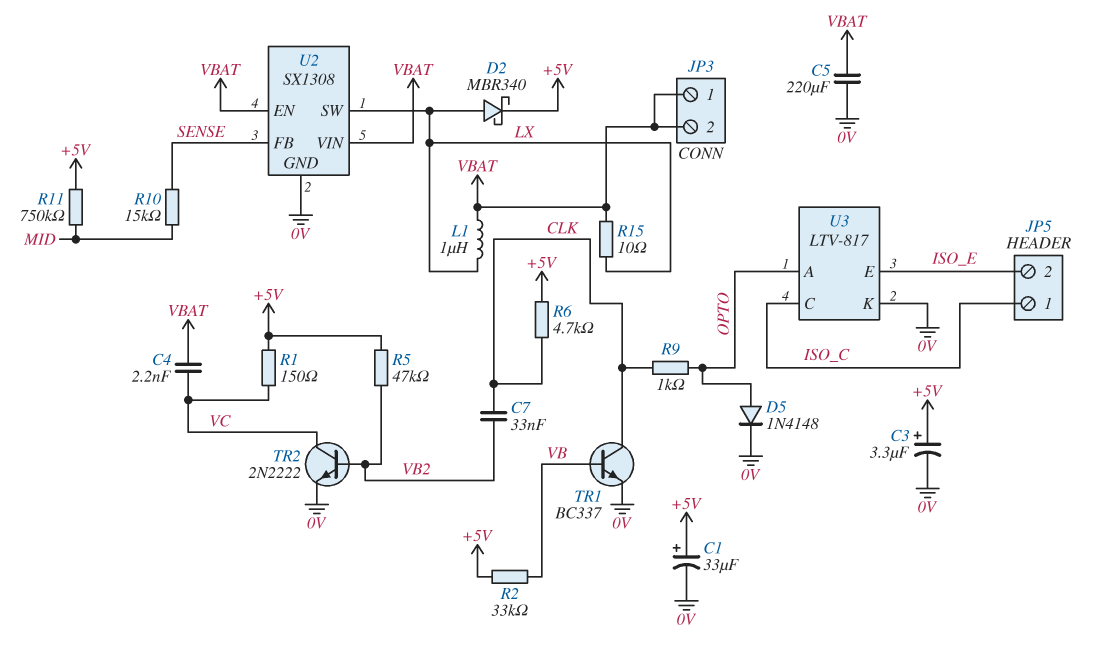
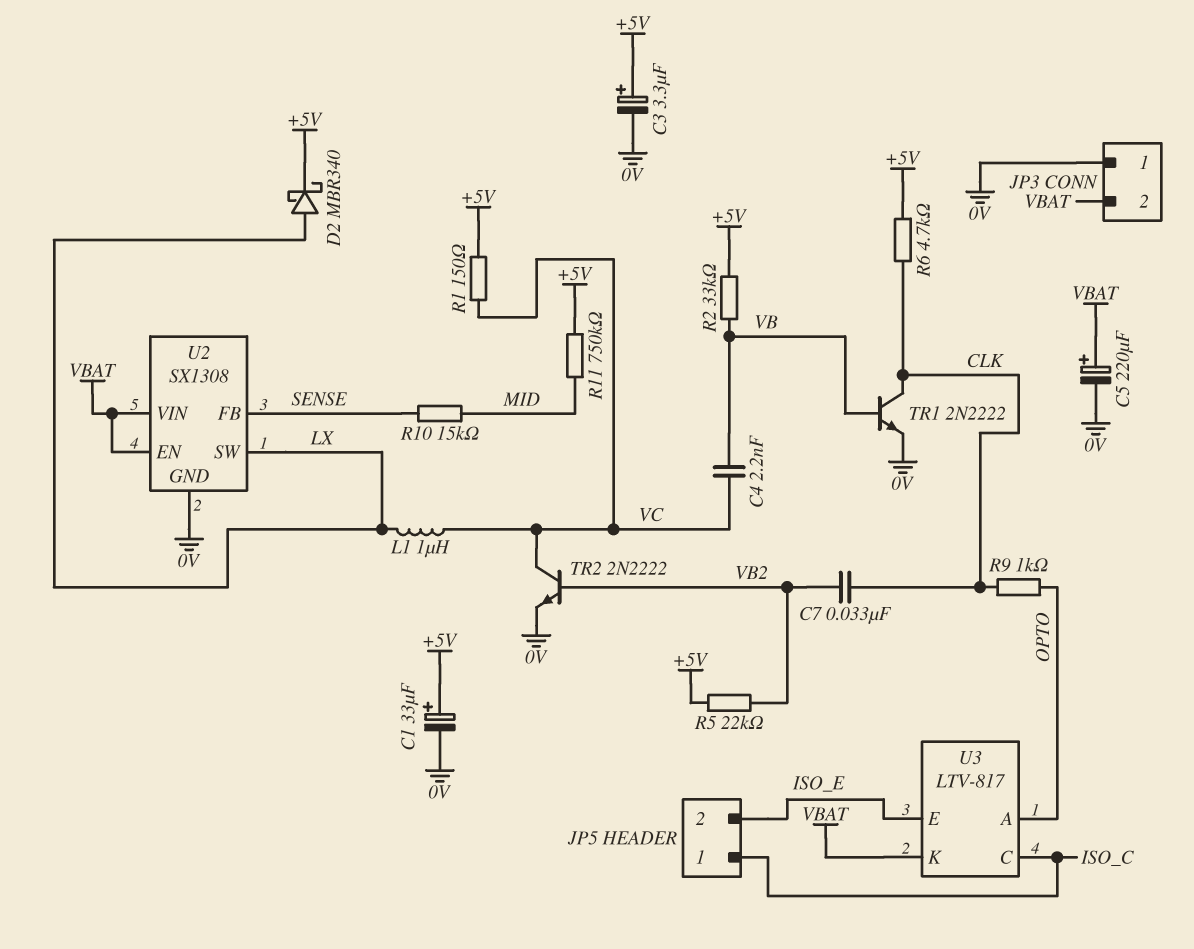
C4: 2.2nF (VBAT, VC) -> 2.2nF (VB, VC)
C5: 220uF (0V, VBAT) -> 220uF (plus VBAT, minus 0V)
D5: diode 1N4148 (A OPTO, K 0V) -> none
JP3 pin 1: VBAT -> 0V
L1: 1uH (LX, VBAT) -> 1uH (LX, VC)
R5: 47k (+5V, VB2) -> 22k (+5V, VB2)
R15: 10 (LX, VBAT) -> none
TR1: NPN BC337 (B VB, C CLK, E 0V) -> NPN 2N2222 (B VB, C CLK, E 0V)
U3 pin K: 0V -> VBAT

